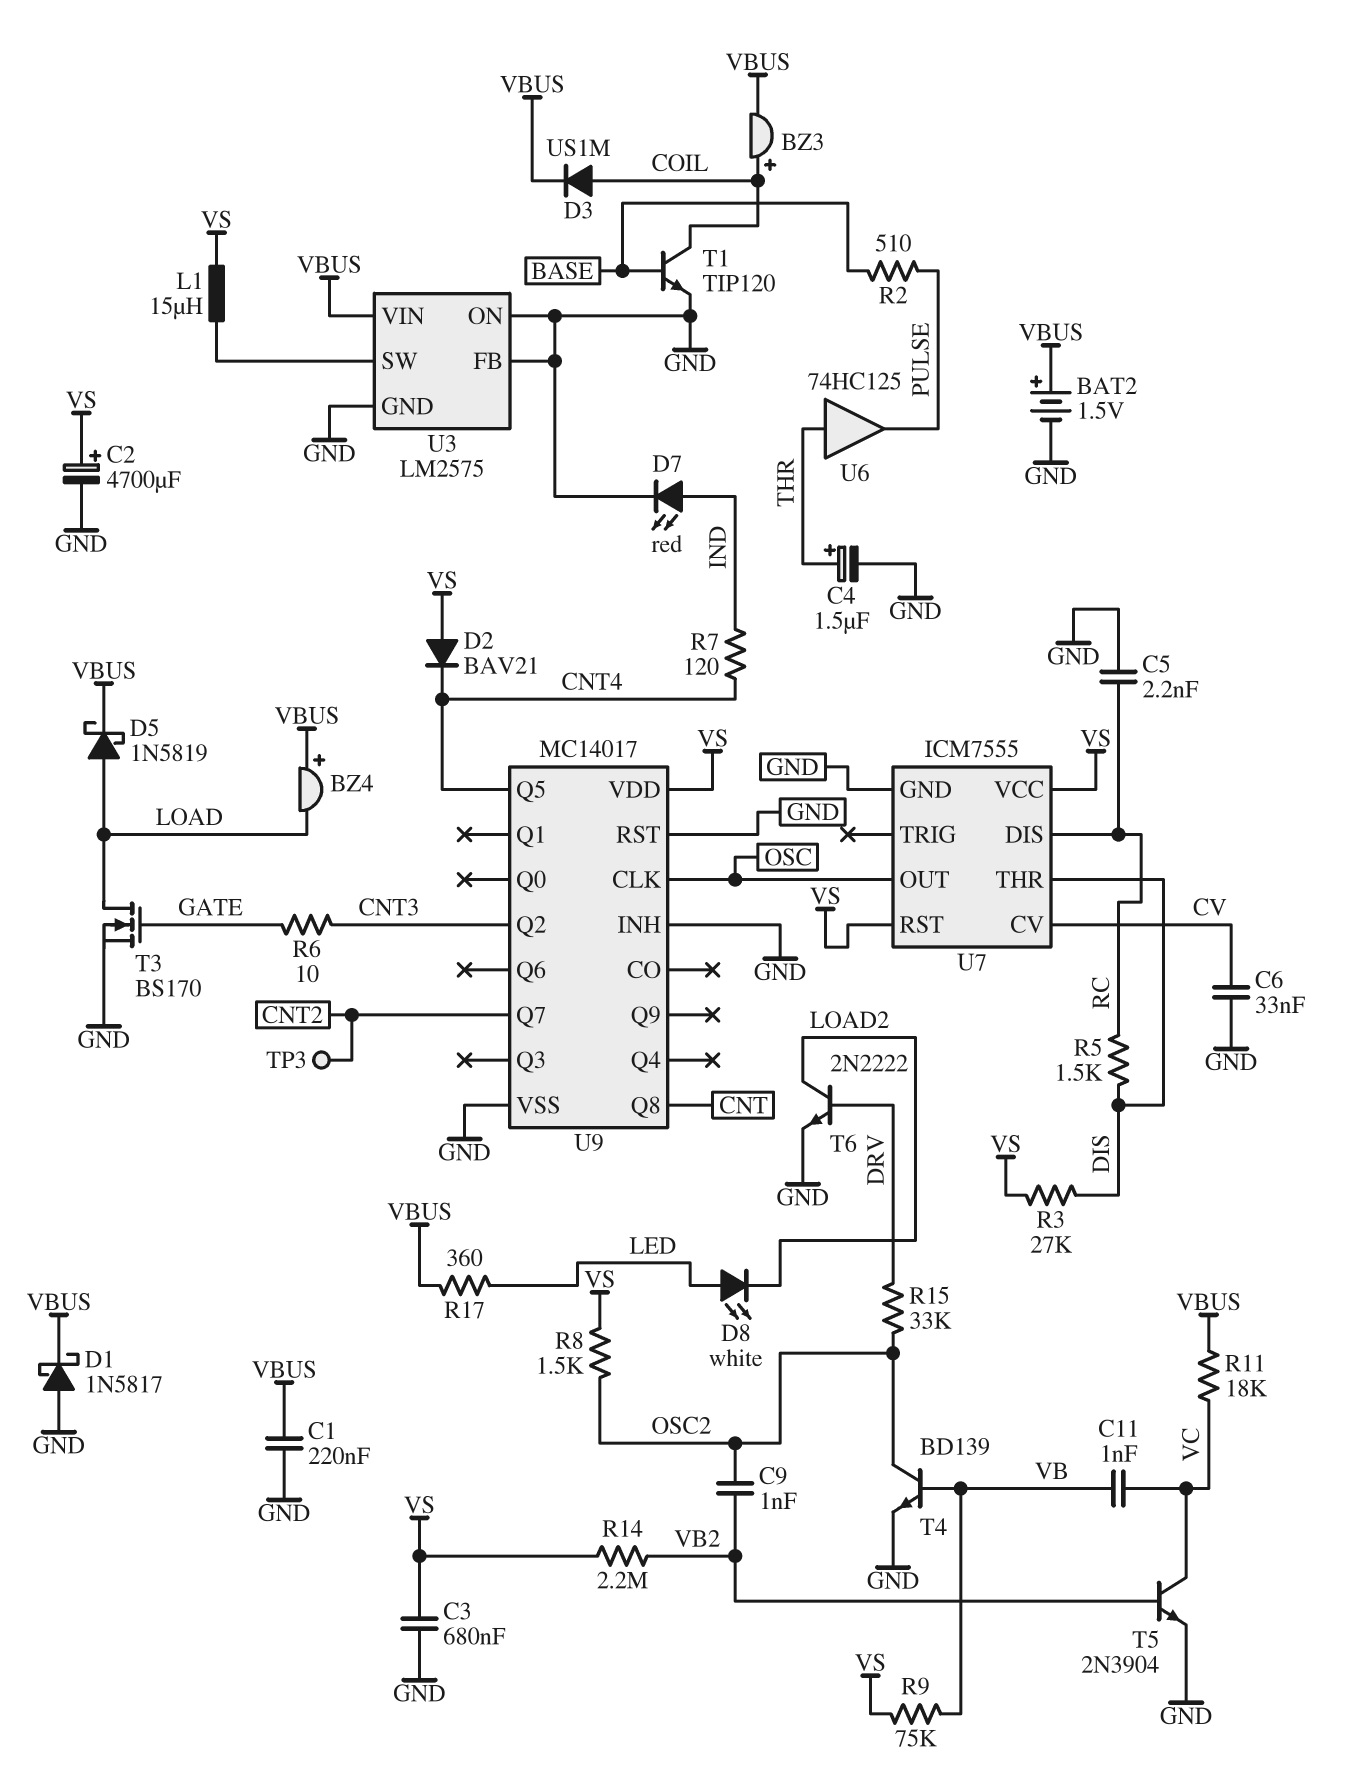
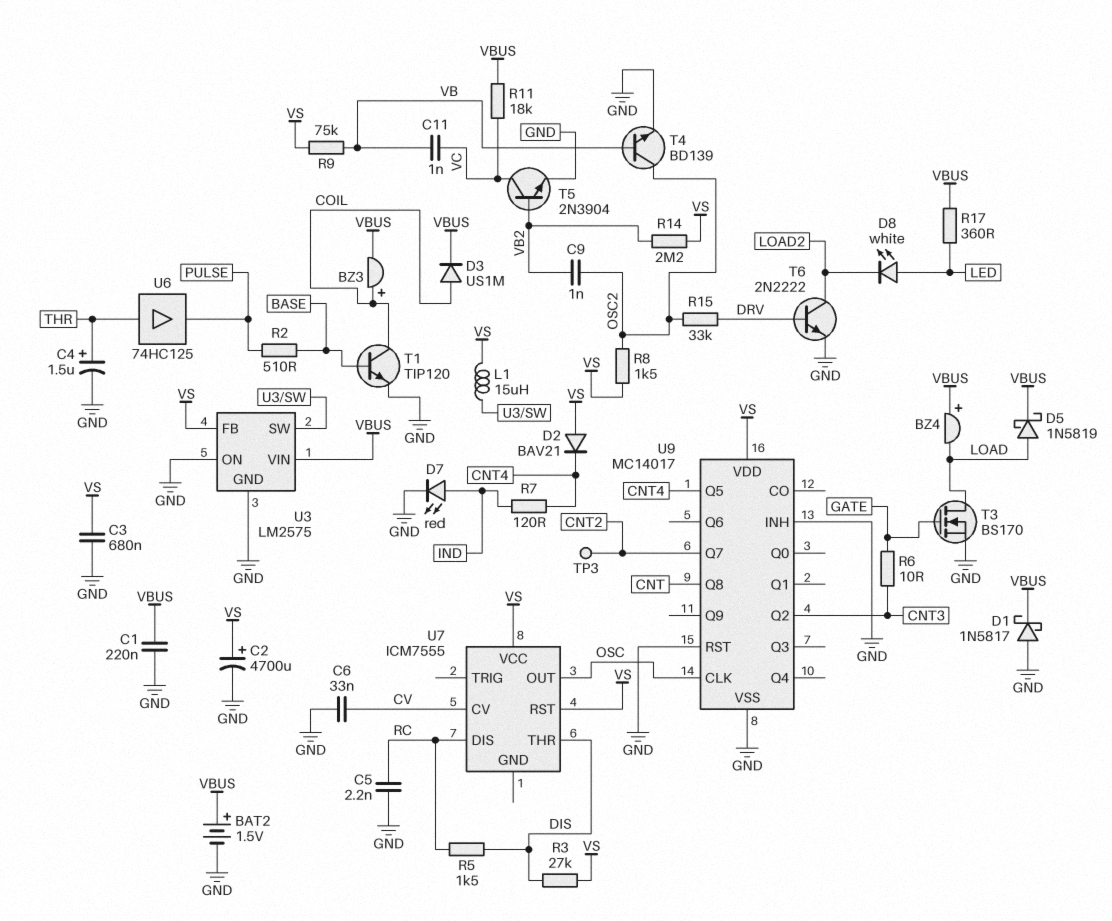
U3 pin FB: GND -> VS
U7 pin GND: GND -> none

